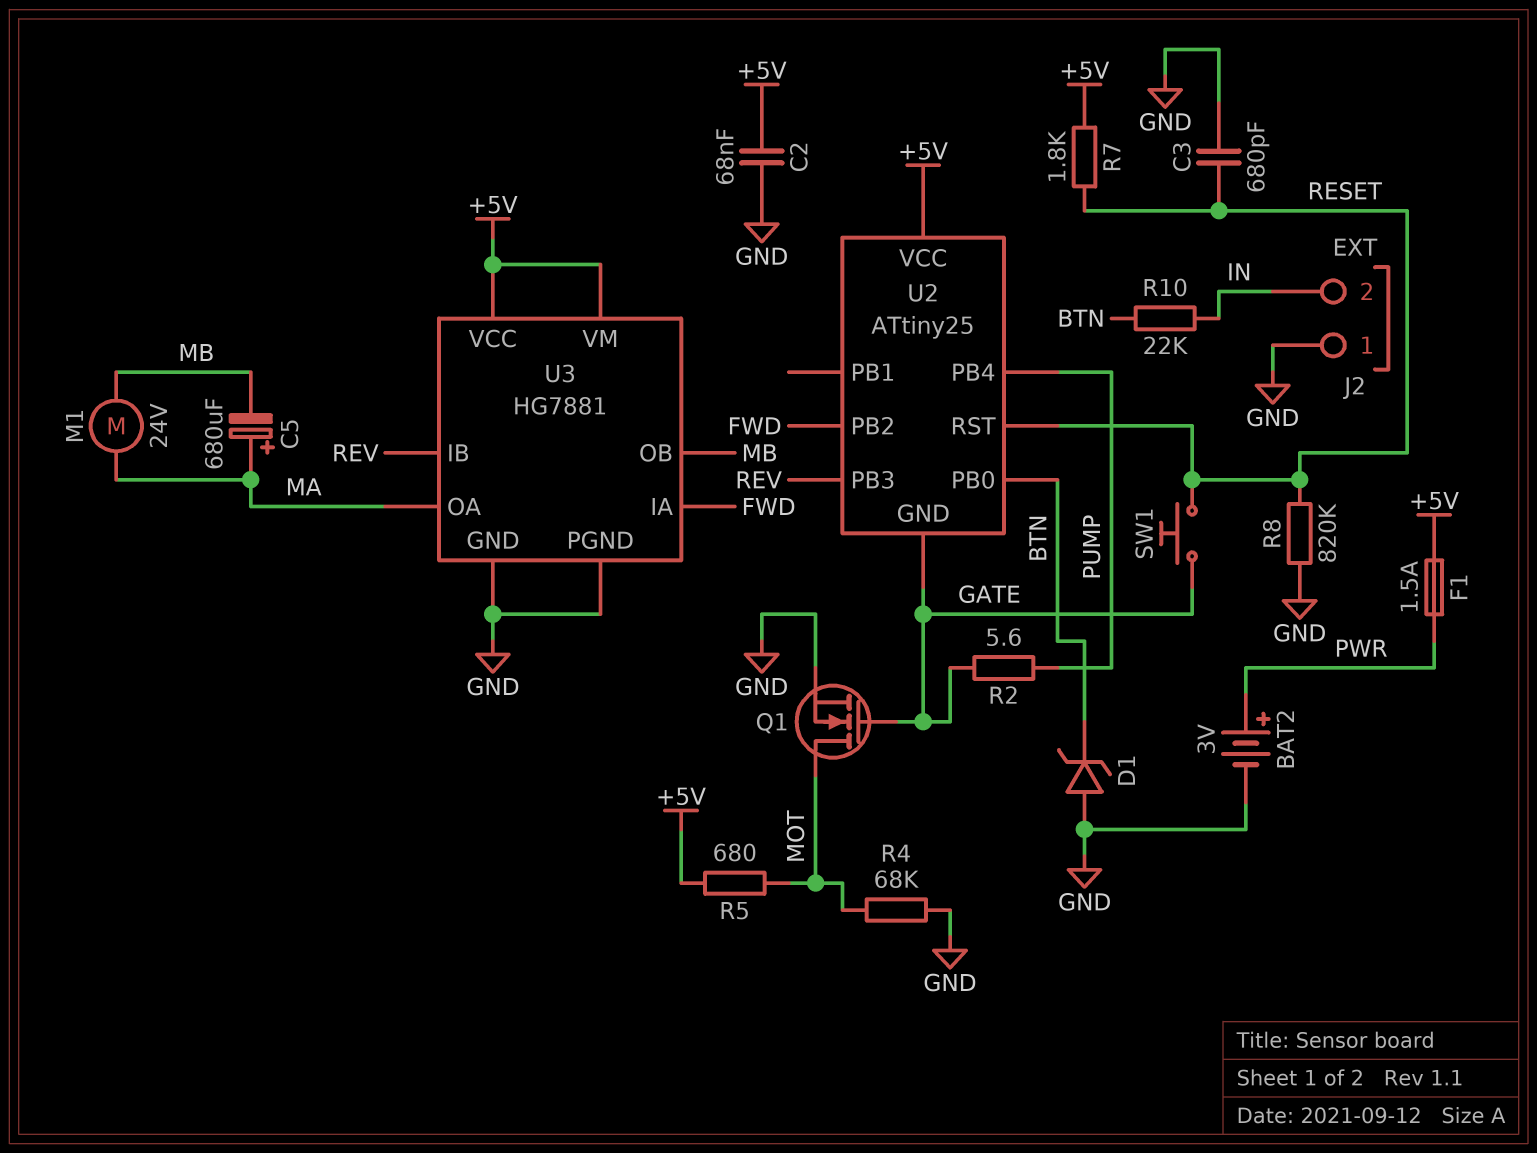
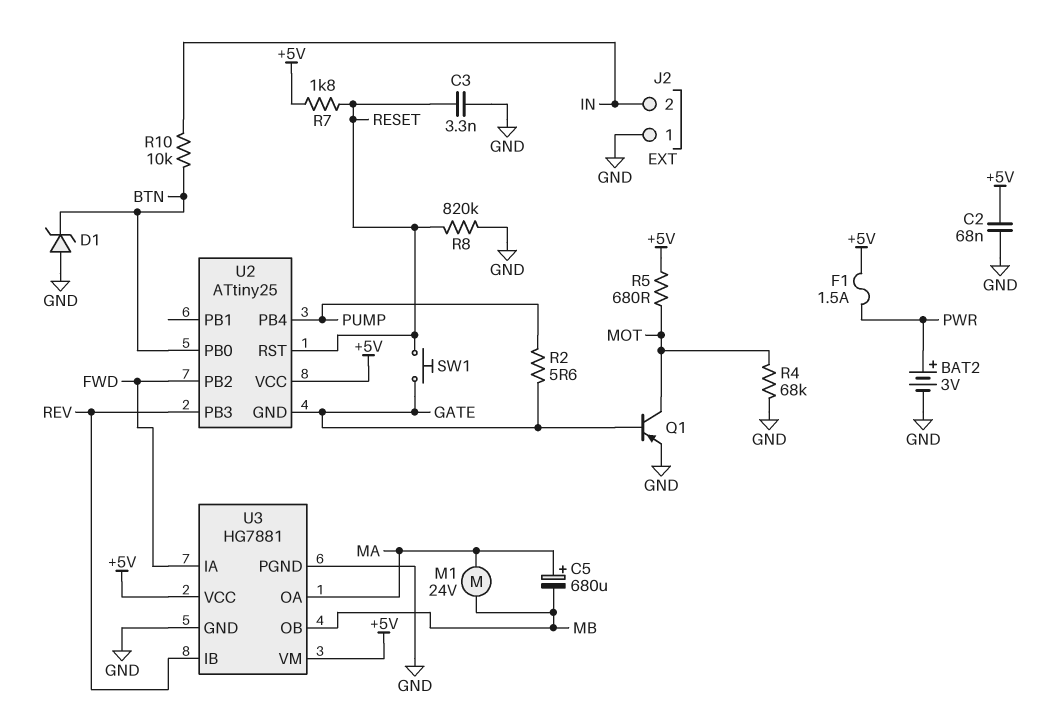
C3: 680pF (GND, RESET) -> 3.3nF (GND, RESET)
Q1: NMOS (G GATE, D MOT, S GND) -> PNP (B GATE, C MOT, E GND)
R10: 22k (BTN, IN) -> 10k (BTN, IN)

